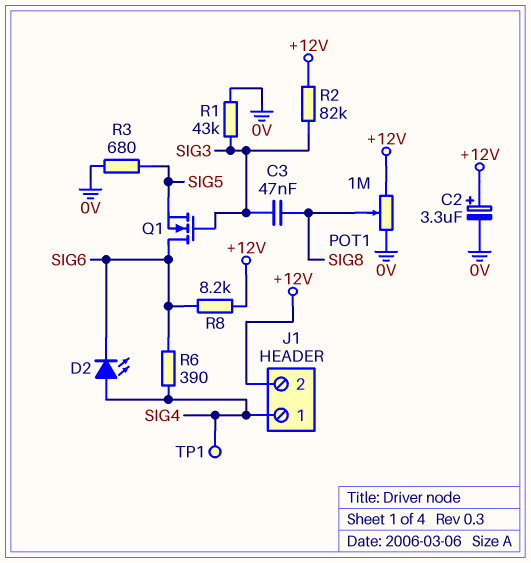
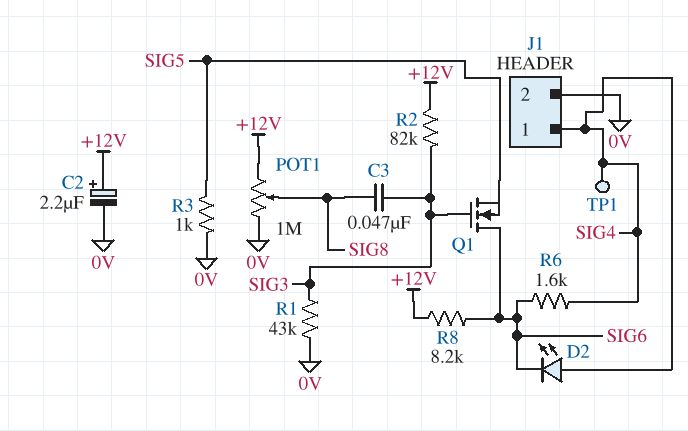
C2: 3.3uF (plus +12V, minus 0V) -> 2.2uF (plus +12V, minus 0V)
J1 pin 2: +12V -> 0V
R3: 680 (0V, SIG5) -> 1k (0V, SIG5)
R6: 390 (SIG4, SIG6) -> 1.6k (SIG4, SIG6)

